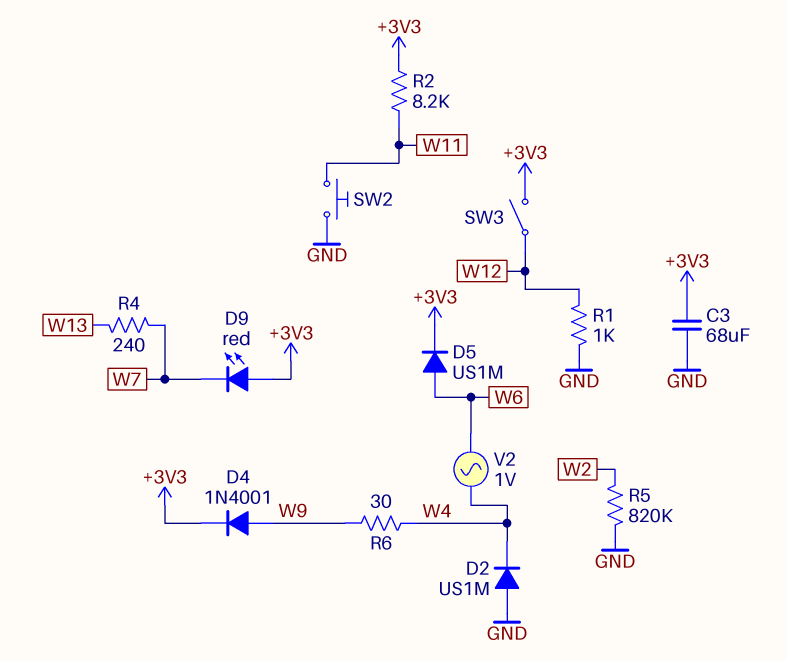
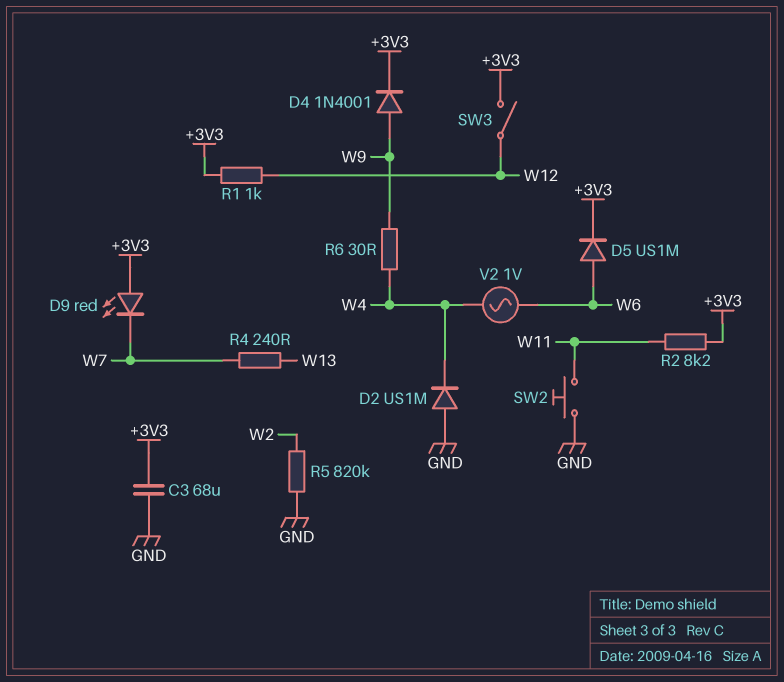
R1: 1k (GND, W12) -> 1k (+3V3, W12)

